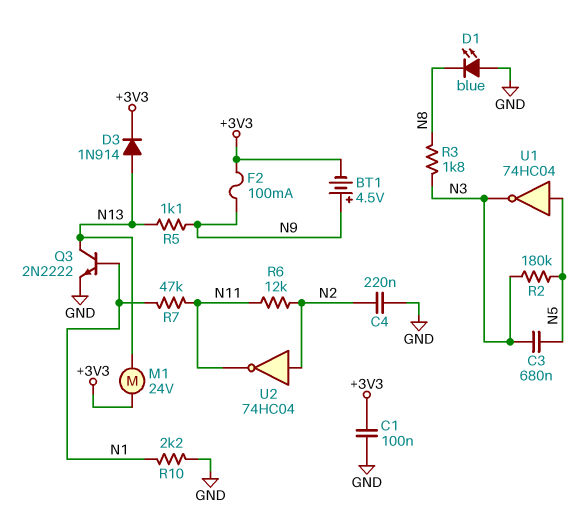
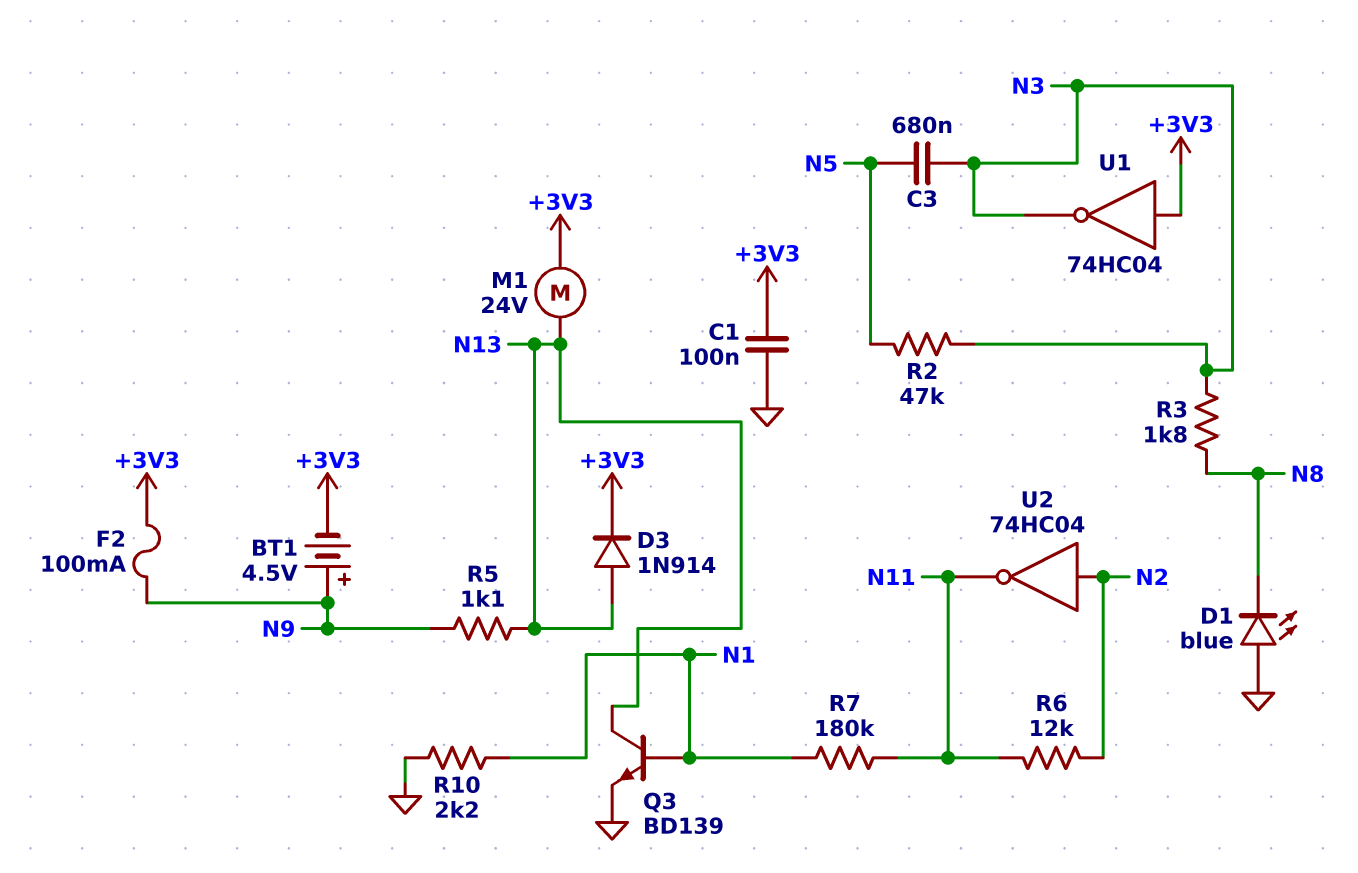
C4: 220nF (GND, N2) -> none
Q3: NPN 2N2222 (B N1, C N13, E GND) -> NPN BD139 (B N1, C N13, E GND)
R2: 180k (N3, N5) -> 47k (N3, N5)
R7: 47k (N1, N11) -> 180k (N1, N11)
U1: NOT 74HC04 (in N5, out N3) -> NOT 74HC04 (in +3V3, out N3)

